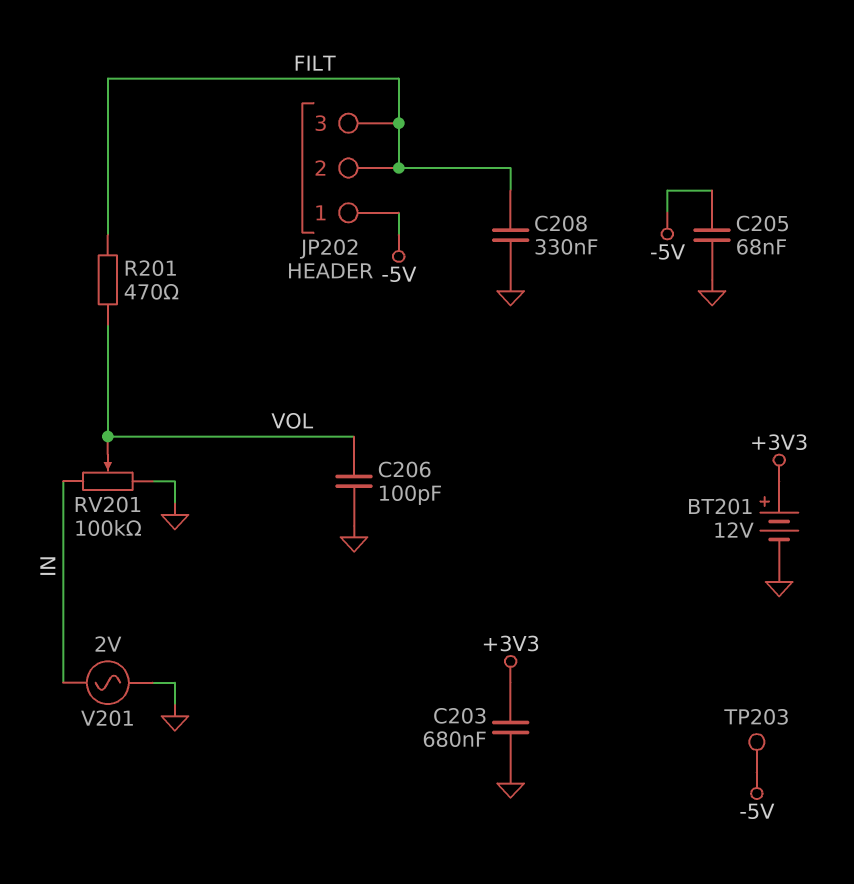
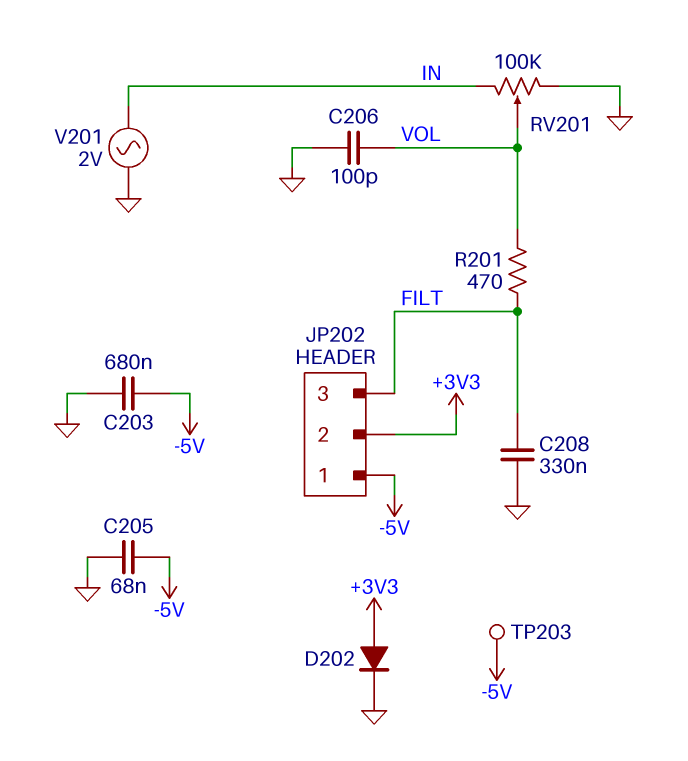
BT201: 12V (plus +3V3, minus GND) -> none
C203: 680nF (+3V3, GND) -> 680nF (-5V, GND)
D202: none -> diode (A +3V3, K GND)
JP202 pin 2: FILT -> +3V3

